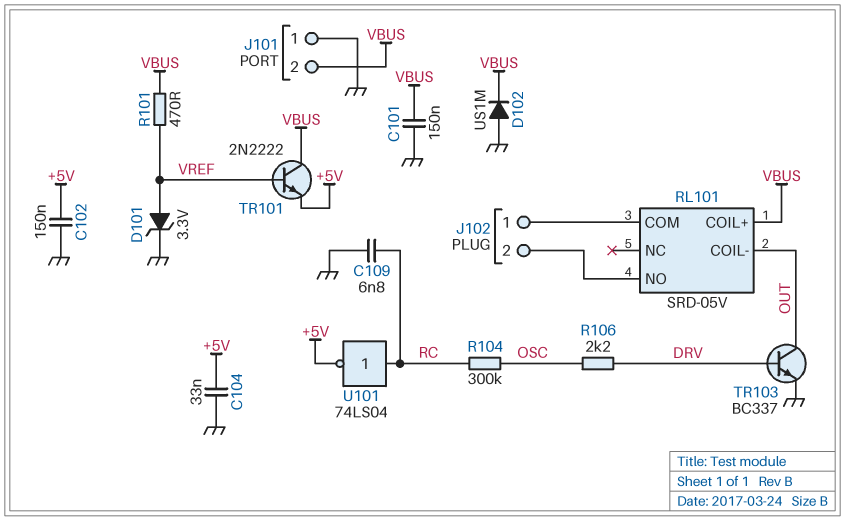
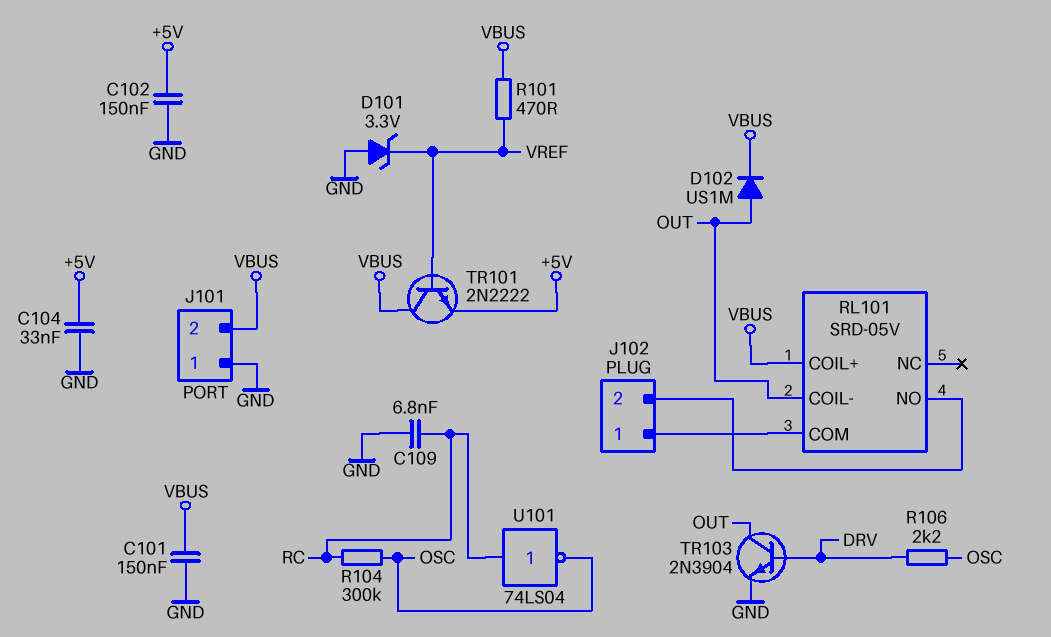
D101: zener 3.3V (A VREF, K GND) -> zener 3.3V (A GND, K VREF)
D102: diode US1M (A GND, K VBUS) -> diode US1M (A OUT, K VBUS)
TR103: NPN BC337 (B DRV, C OUT, E GND) -> NPN 2N3904 (B DRV, C OUT, E GND)
U101: NOT 74LS04 (in RC, out +5V) -> NOT 74LS04 (in RC, out OSC)

